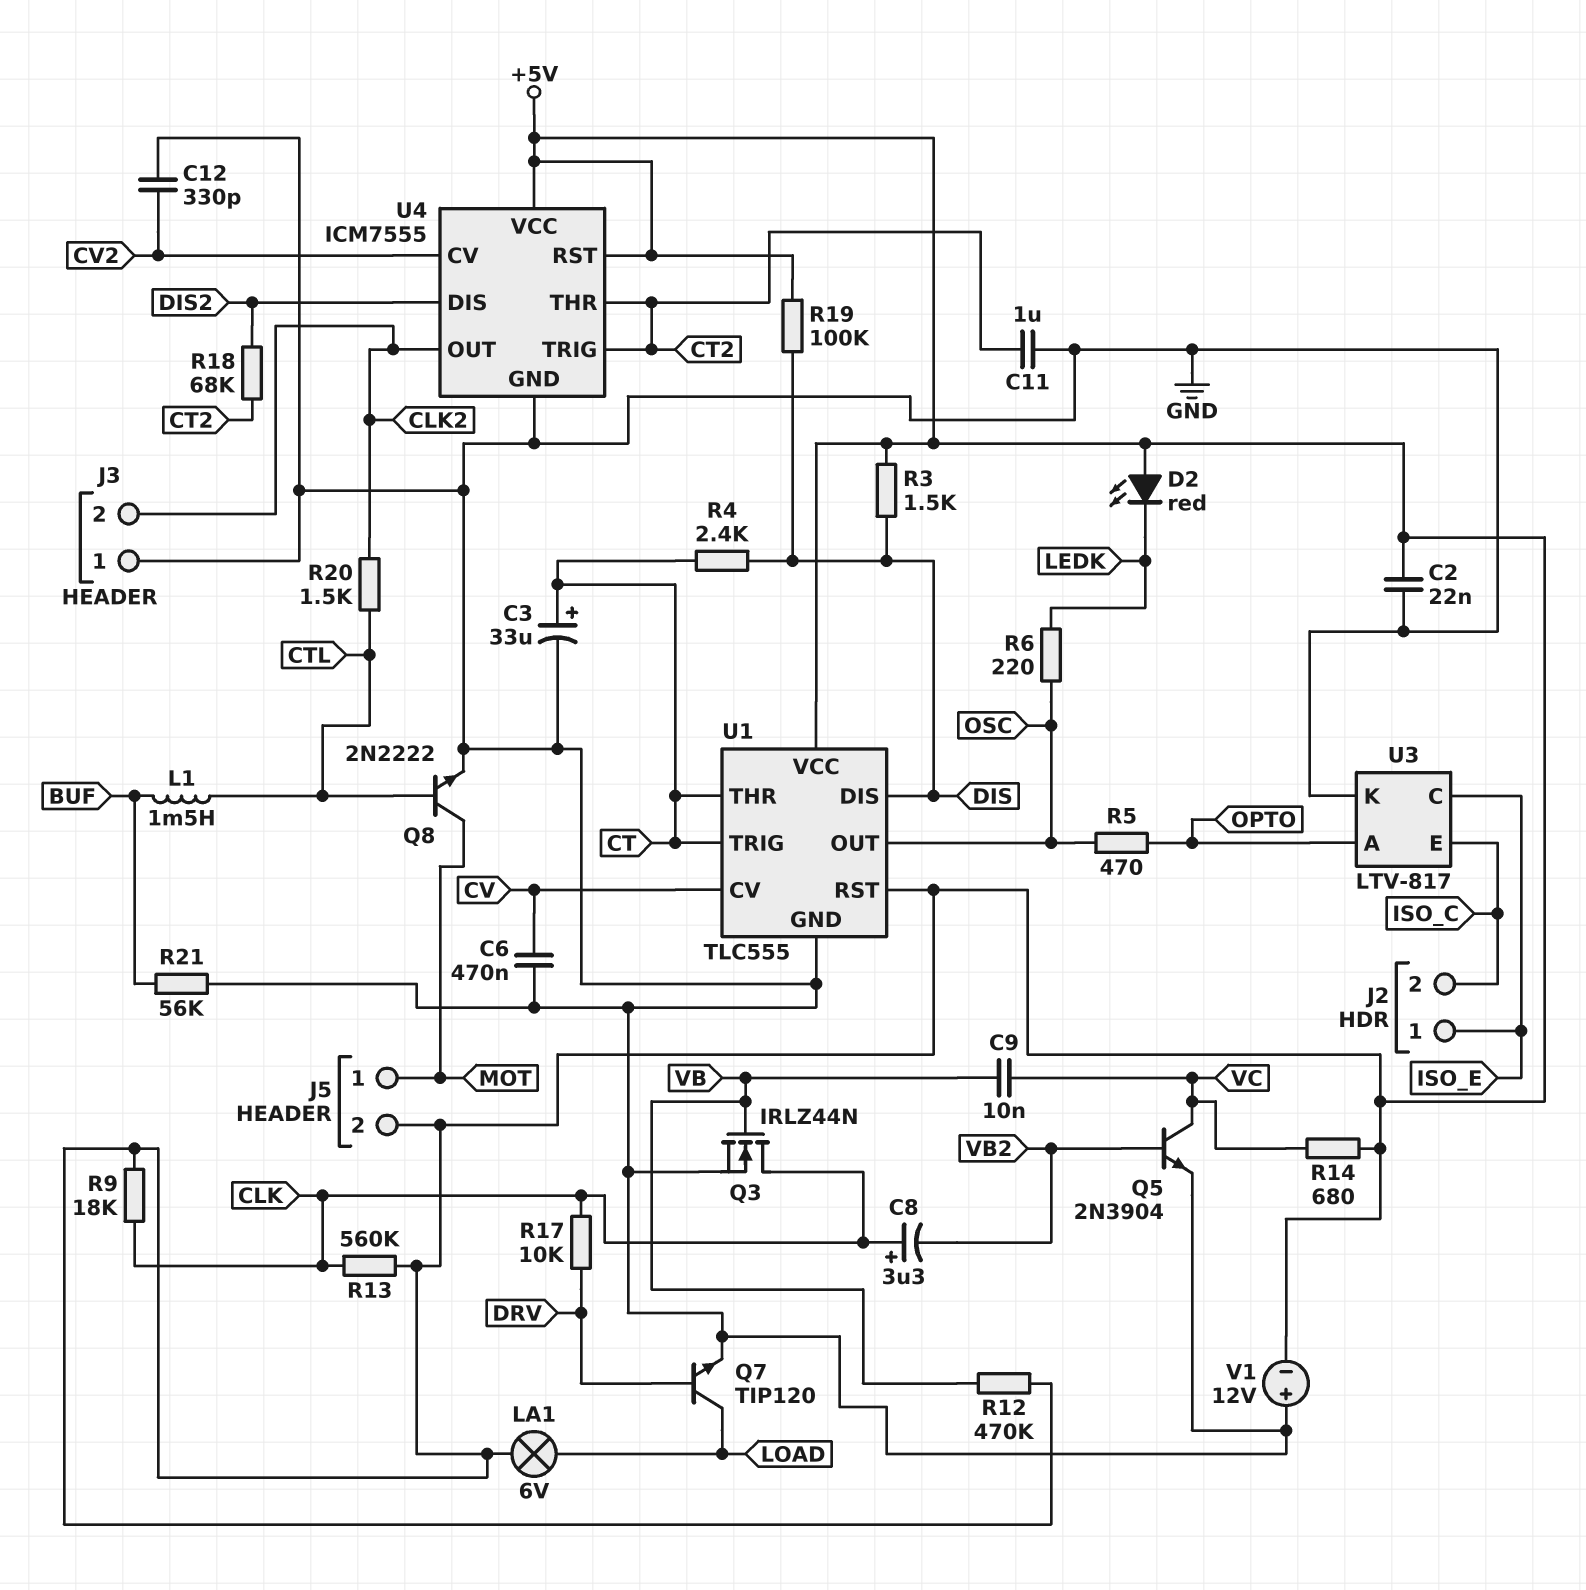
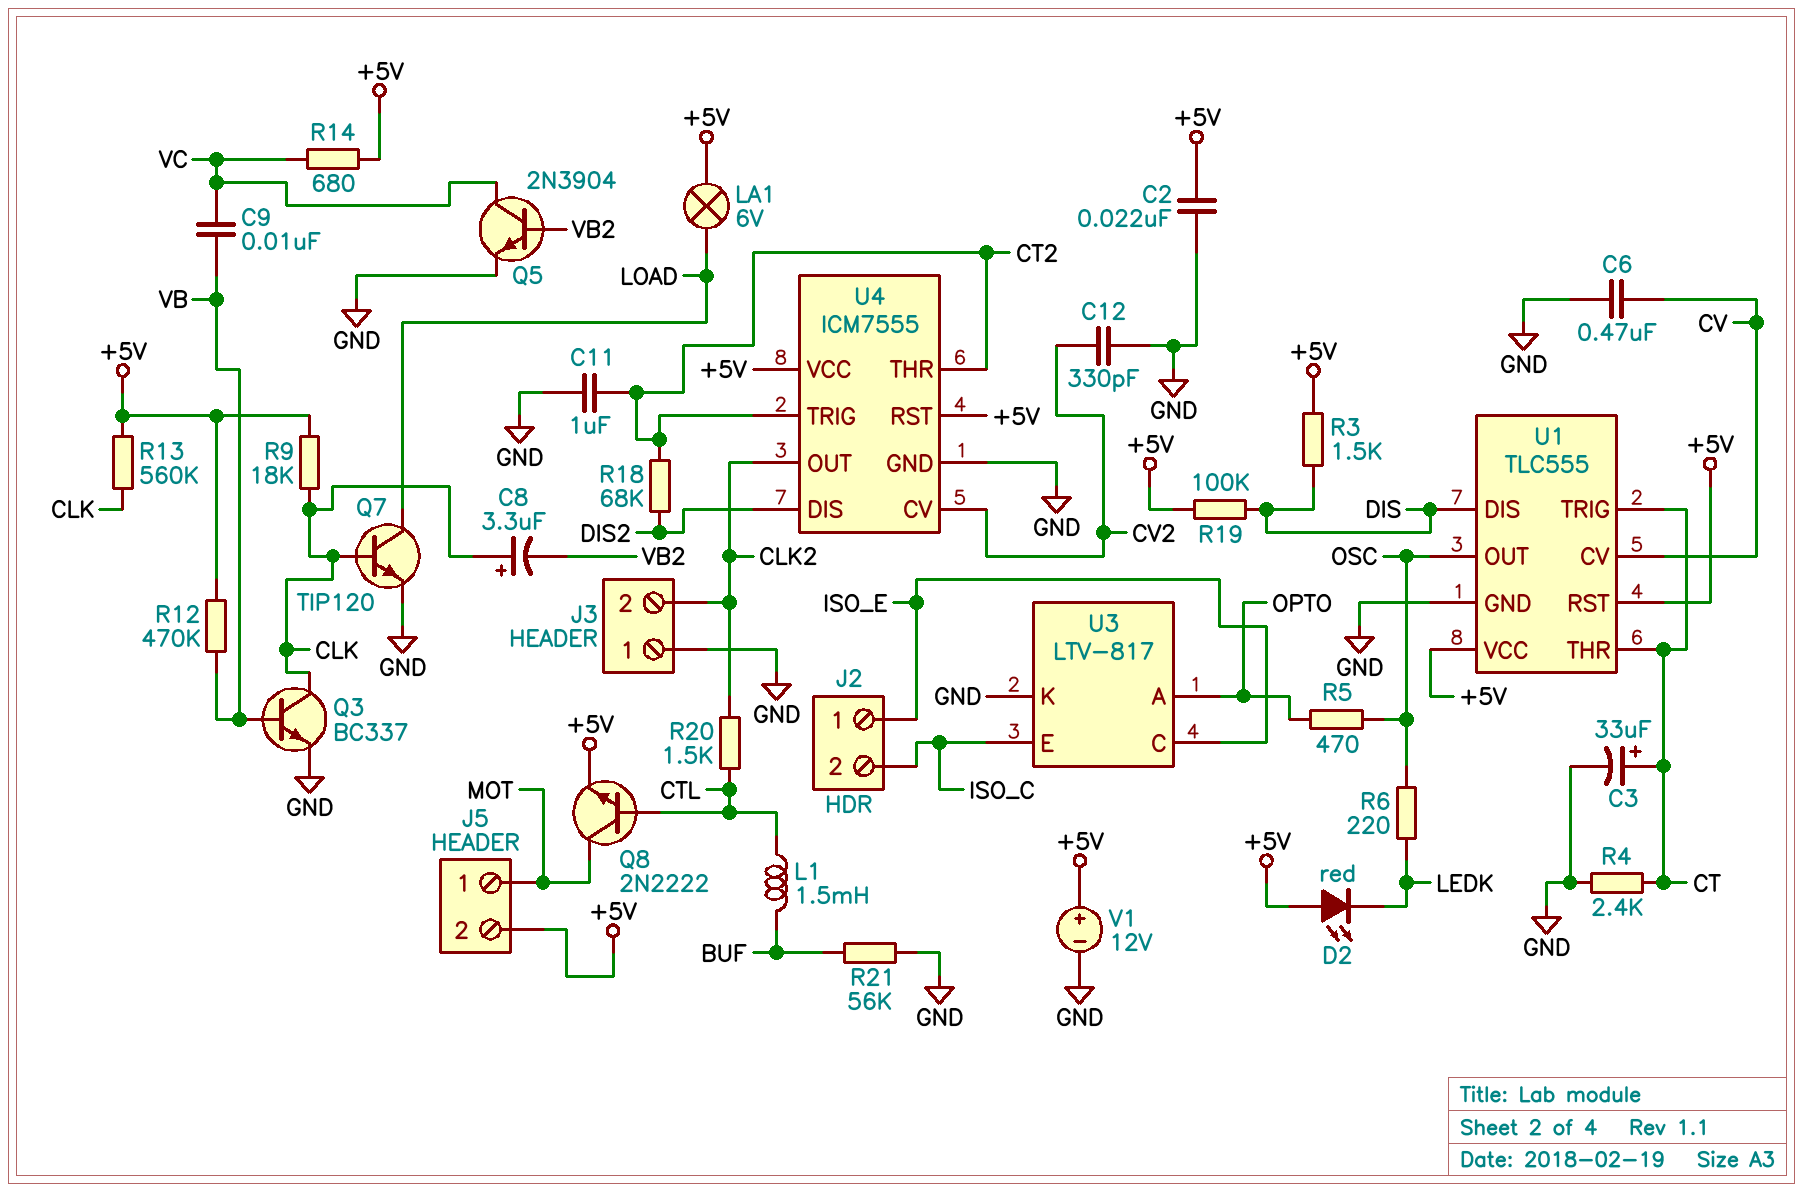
Q3: NMOS IRLZ44N (G VB, D CLK, S GND) -> NPN BC337 (B VB, C CLK, E GND)
Q7: NPN TIP120 (B DRV, C LOAD, E GND) -> NPN TIP120 (B CLK, C LOAD, E GND)
Q8: NPN 2N2222 (B CTL, C MOT, E GND) -> NPN 2N2222 (B CTL, C MOT, E +5V)
R4: 2.4k (CT, DIS) -> 2.4k (CT, GND)
R17: 10k (CLK, DRV) -> none
V1: 12V (plus GND, minus +5V) -> 12V (plus +5V, minus GND)

